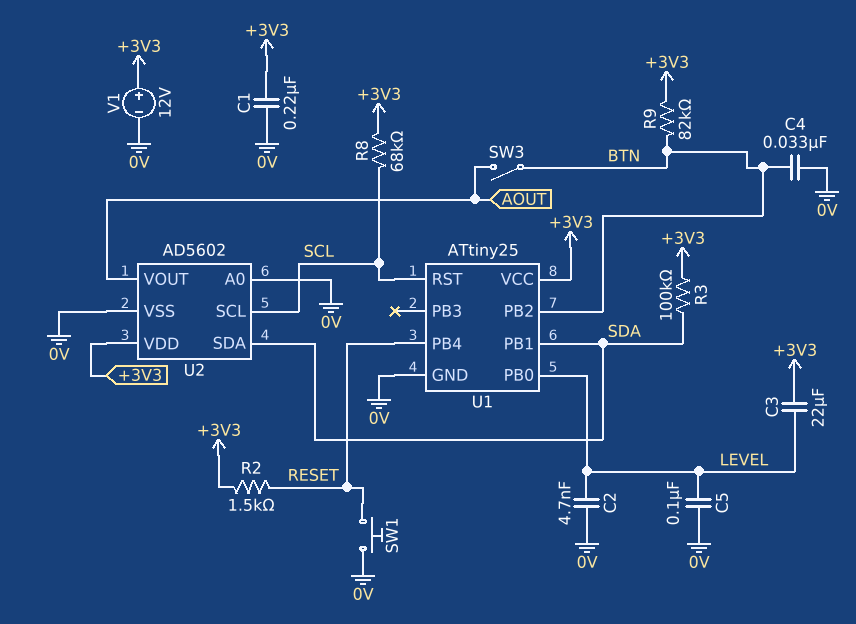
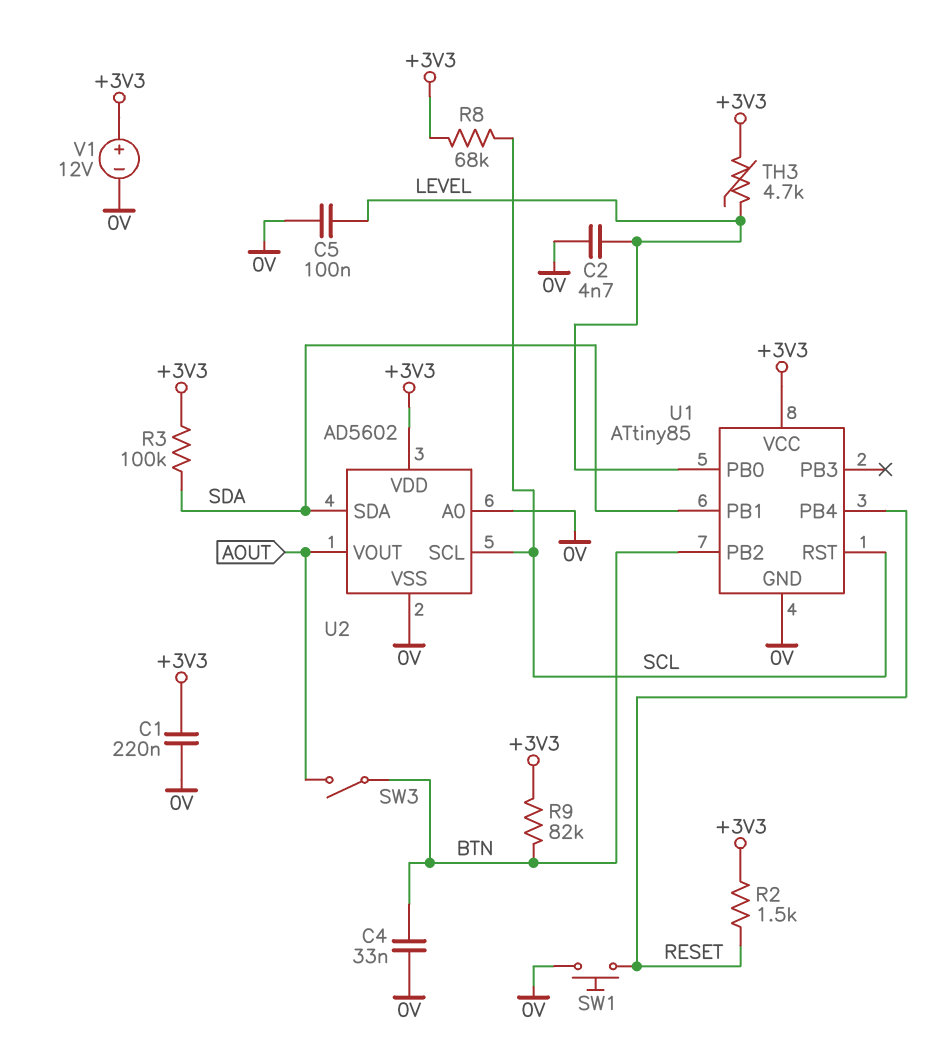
C3: 22uF (+3V3, LEVEL) -> none
TH3: none -> 4.7k (+3V3, LEVEL)
U1: ATtiny25 -> ATtiny85

